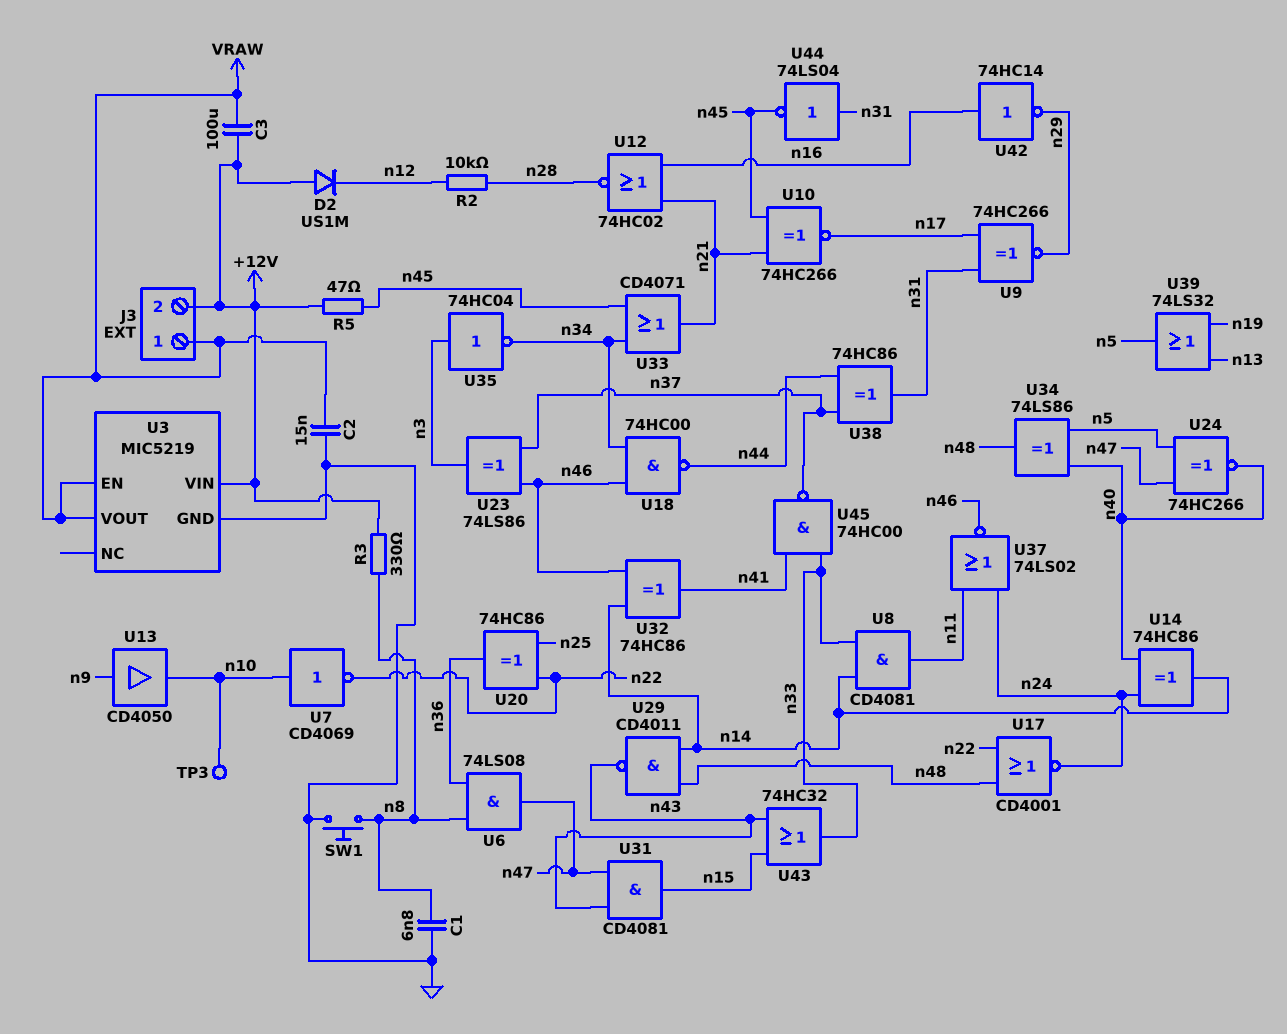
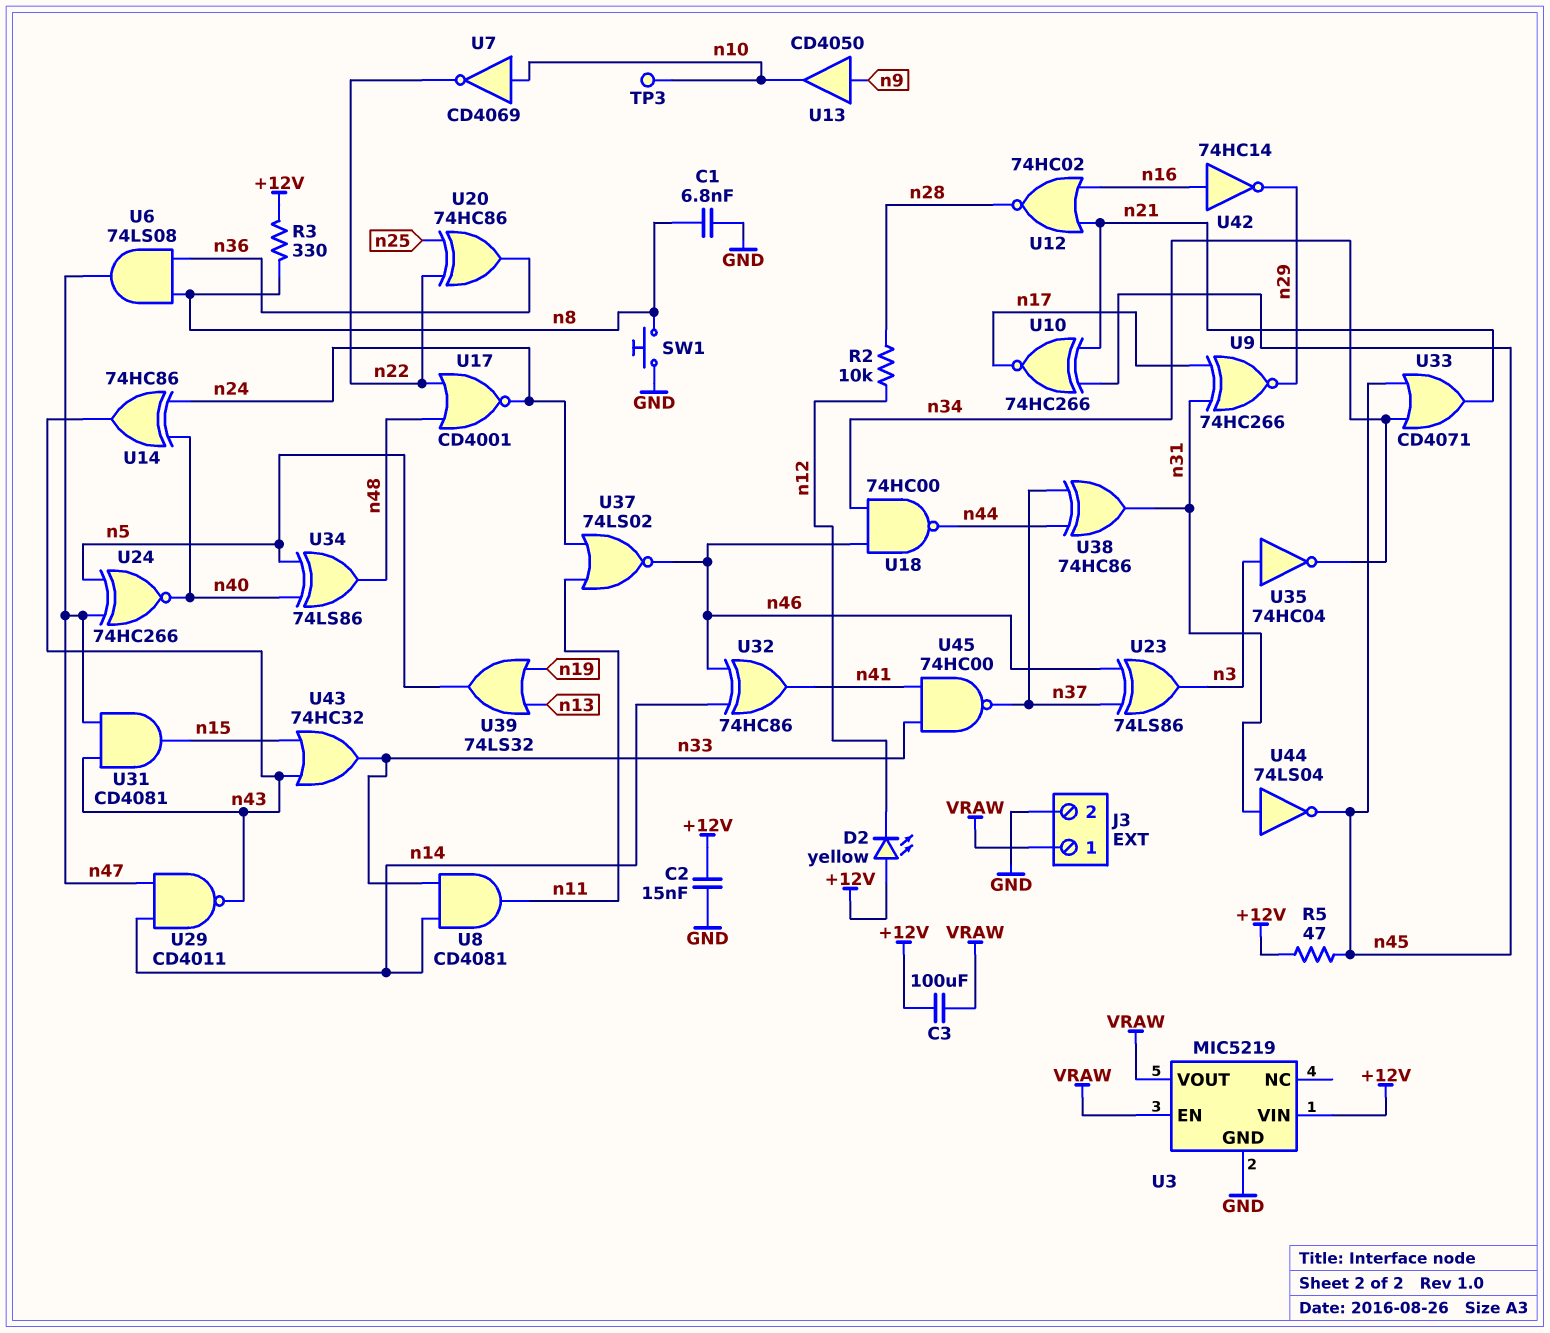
C2: 15nF (GND, VRAW) -> 15nF (+12V, GND)
D2: diode US1M (A +12V, K n12) -> LED yellow (A +12V, K n12)
J3 pin 2: +12V -> GND
U14: XOR 74HC86 (in n24, in n40, out n14) -> XOR 74HC86 (in n24, in n40, out n43)
U29: NAND CD4011 (in n14, in n48, out n43) -> NAND CD4011 (in n14, in n47, out n43)

